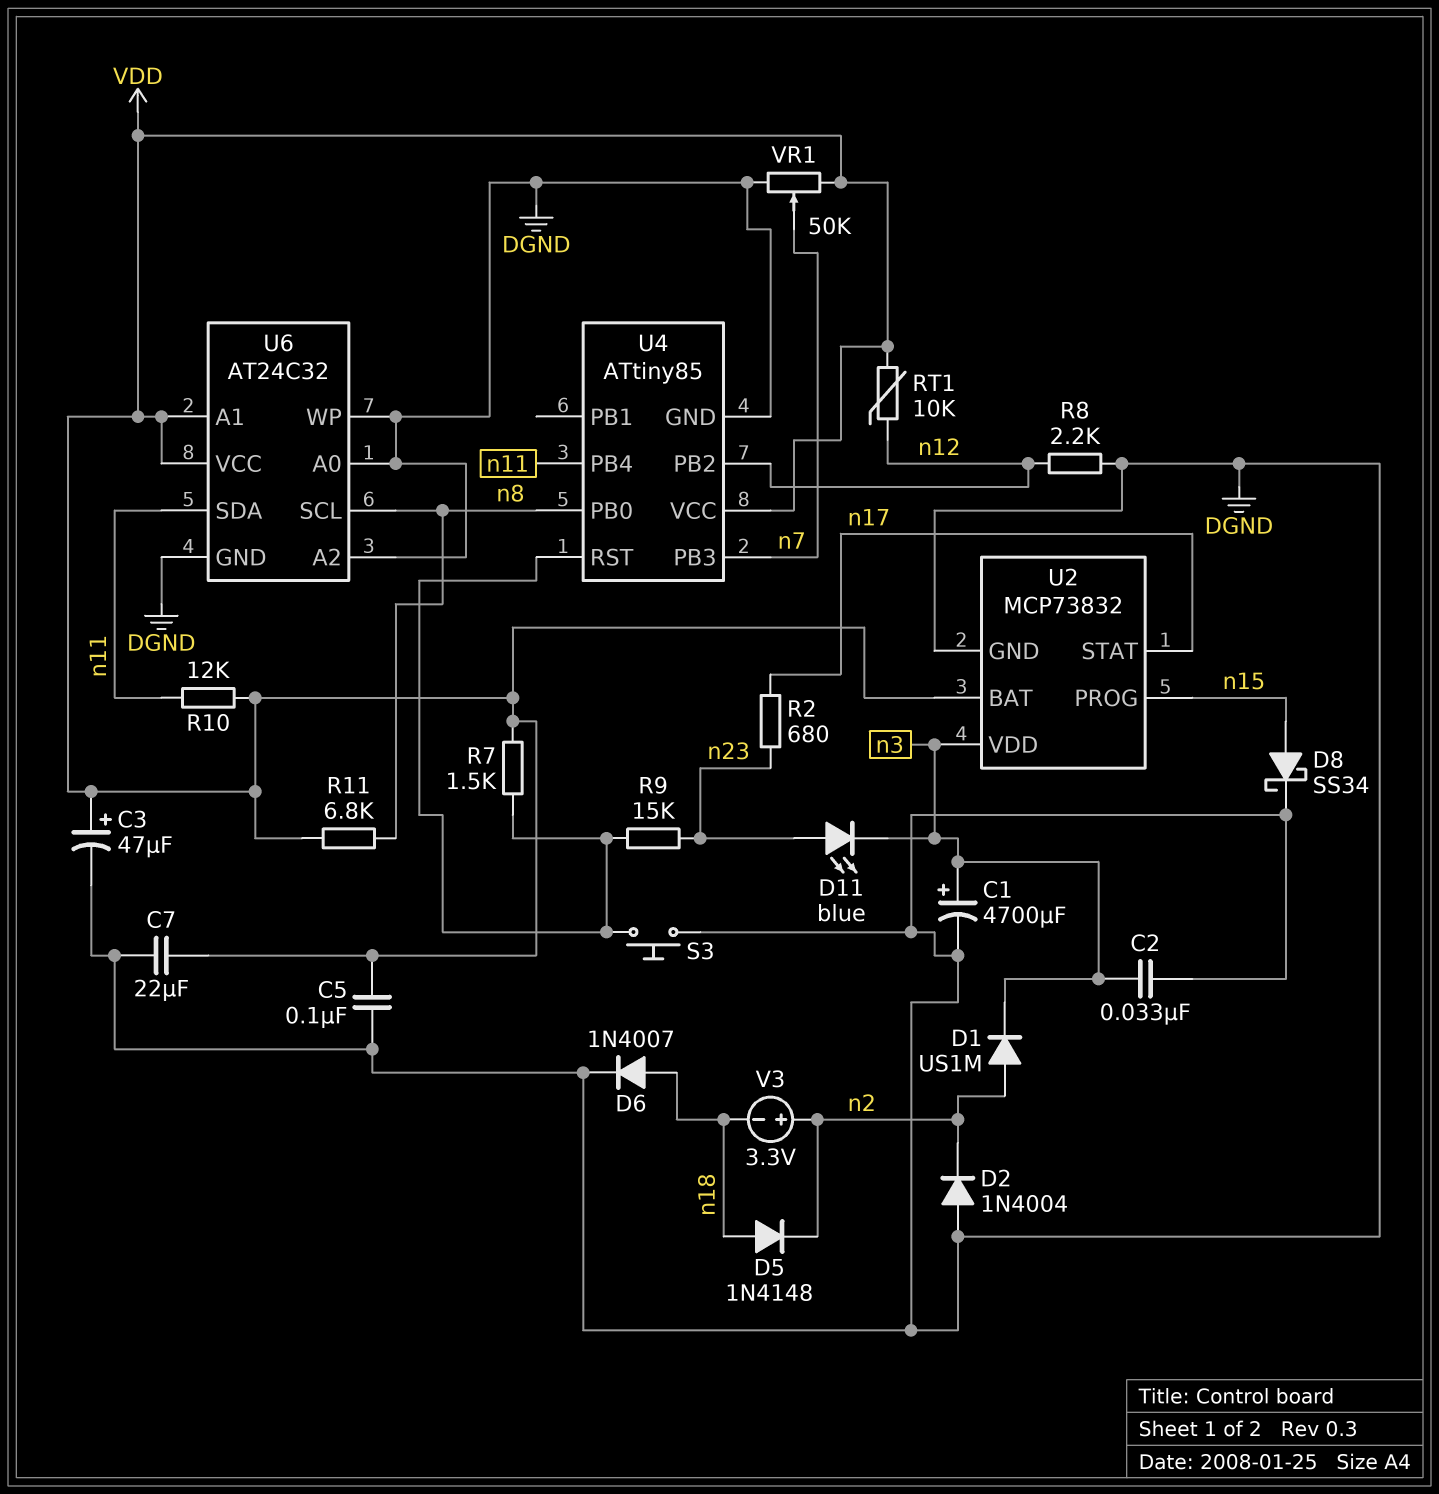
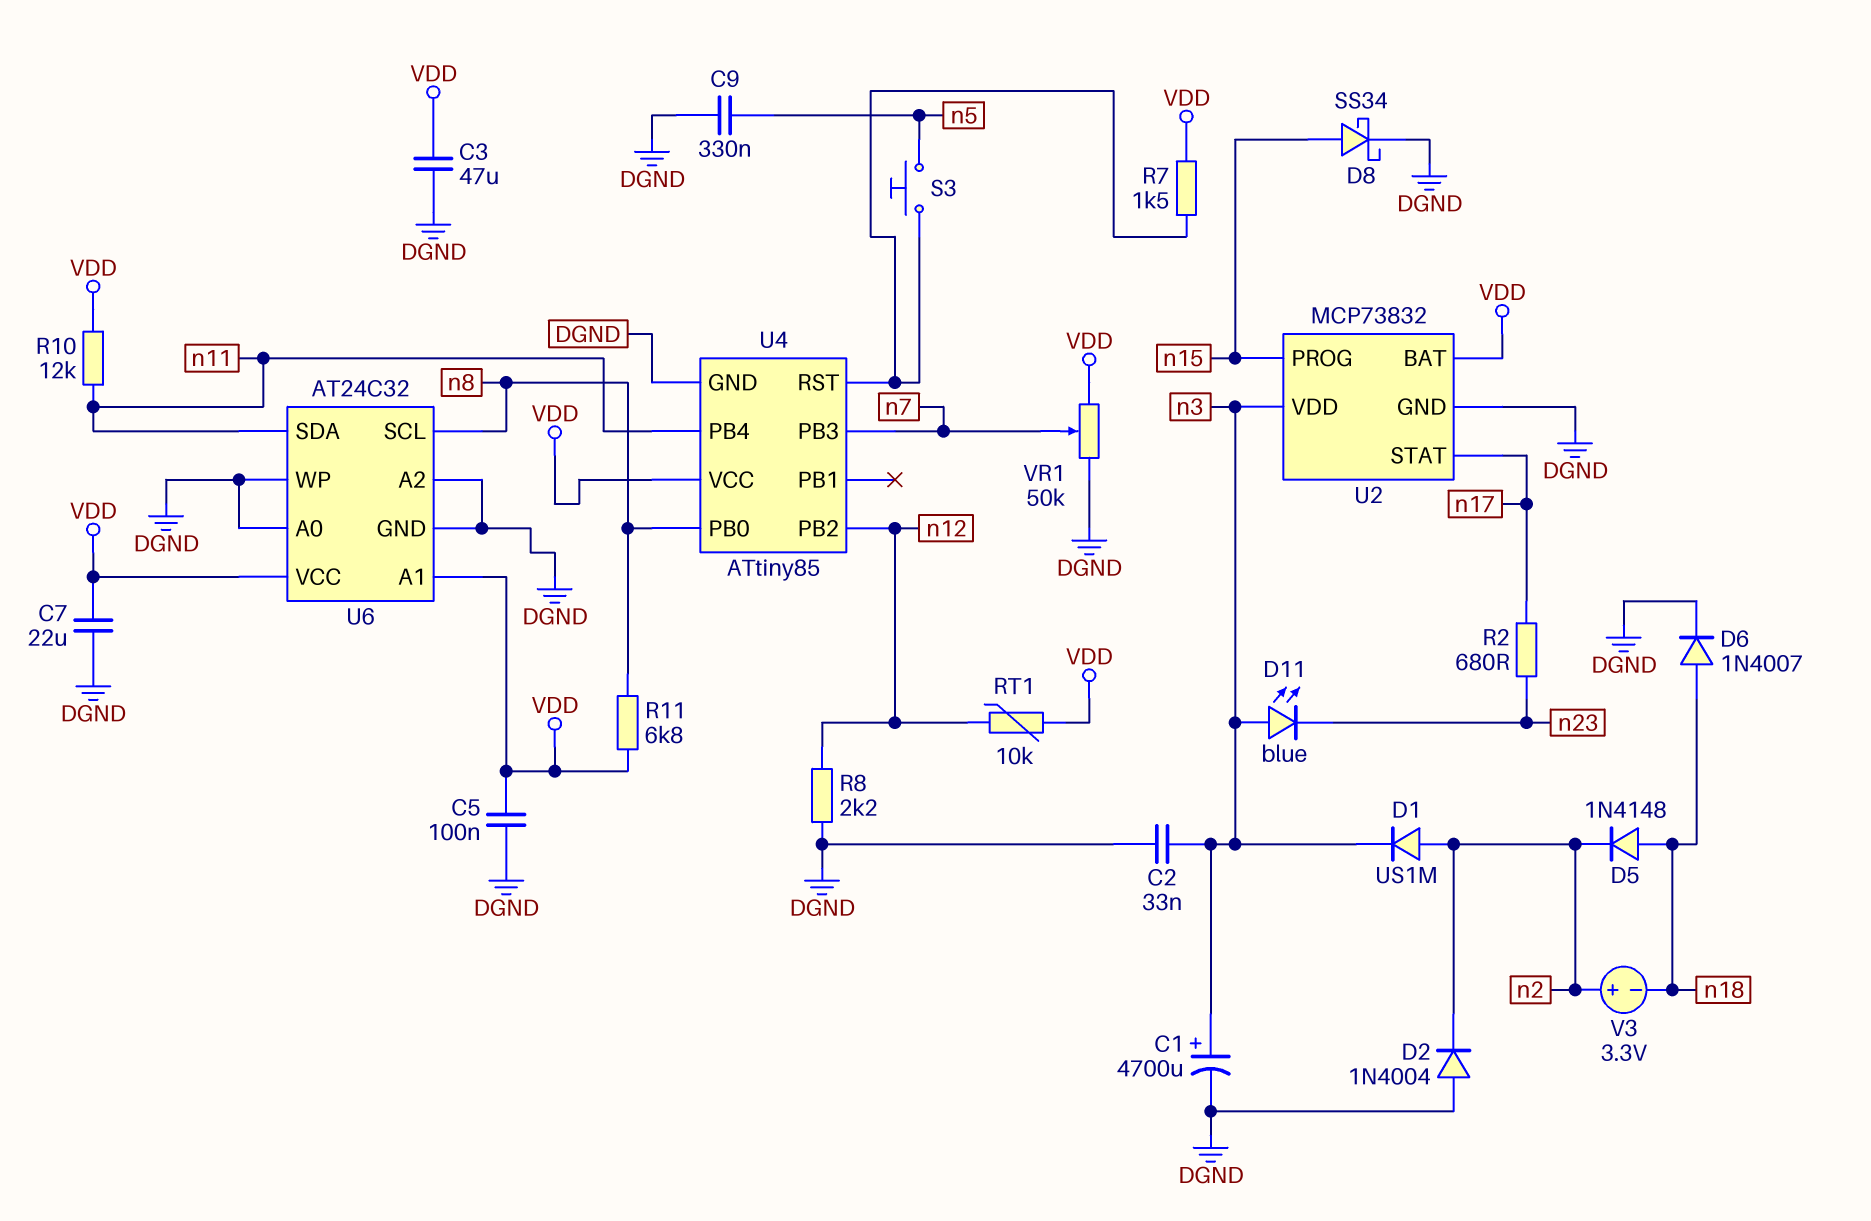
C3: 47uF (plus VDD, minus DGND) -> 47uF (DGND, VDD)
C9: none -> 330nF (DGND, n5)
D11: LED blue (A n23, K n3) -> LED blue (A n3, K n23)
R9: 15k (U4/RST, n23) -> none
S3: button (DGND, U4/RST) -> button (U4/RST, n5)

